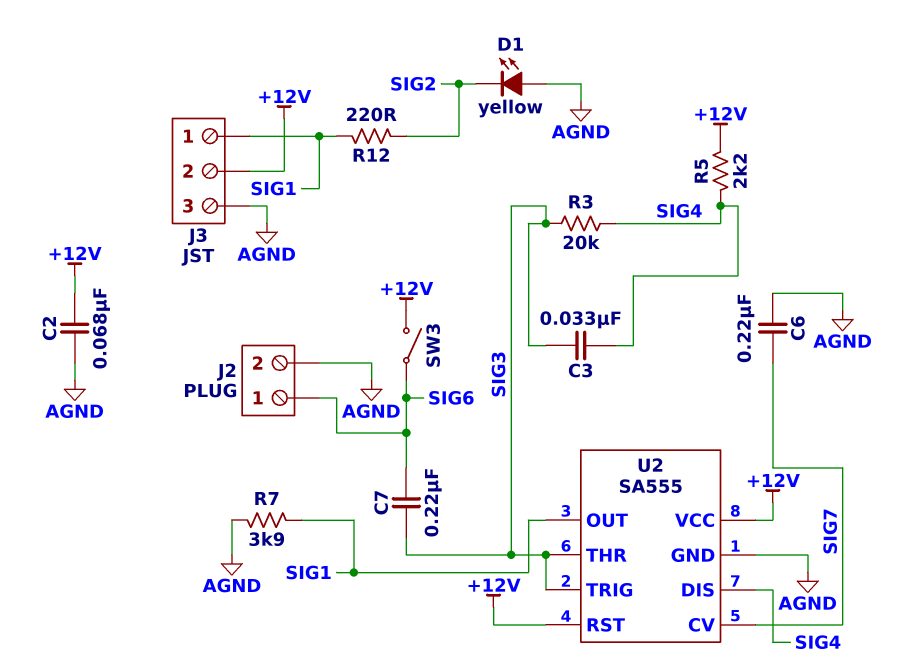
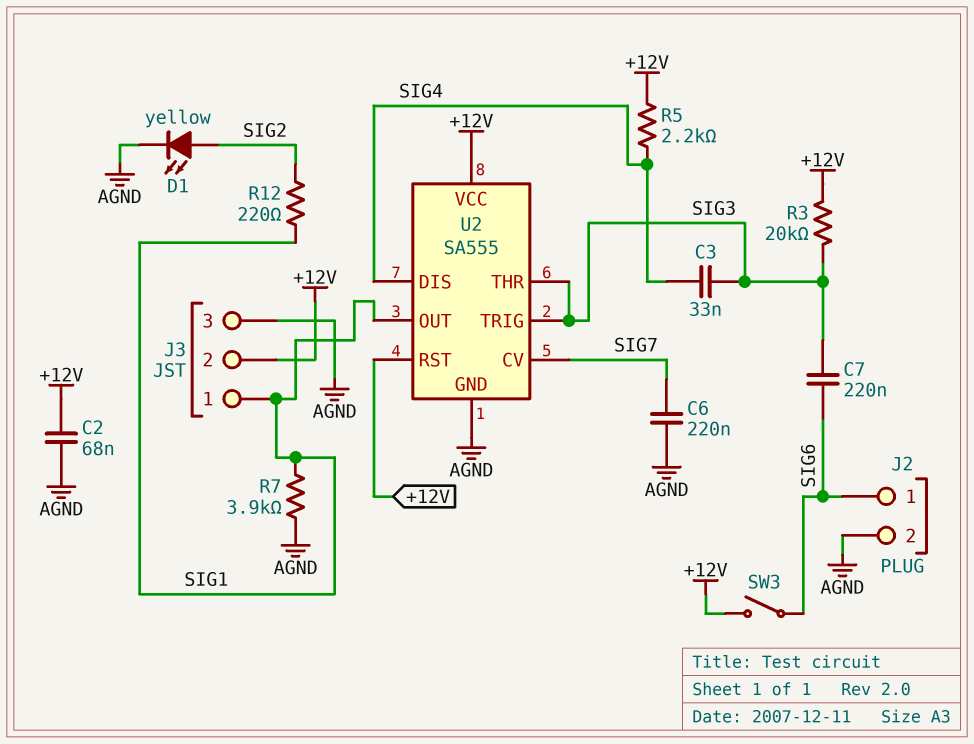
D1: LED yellow (A AGND, K SIG2) -> LED yellow (A SIG2, K AGND)
R3: 20k (SIG3, SIG4) -> 20k (+12V, SIG3)

